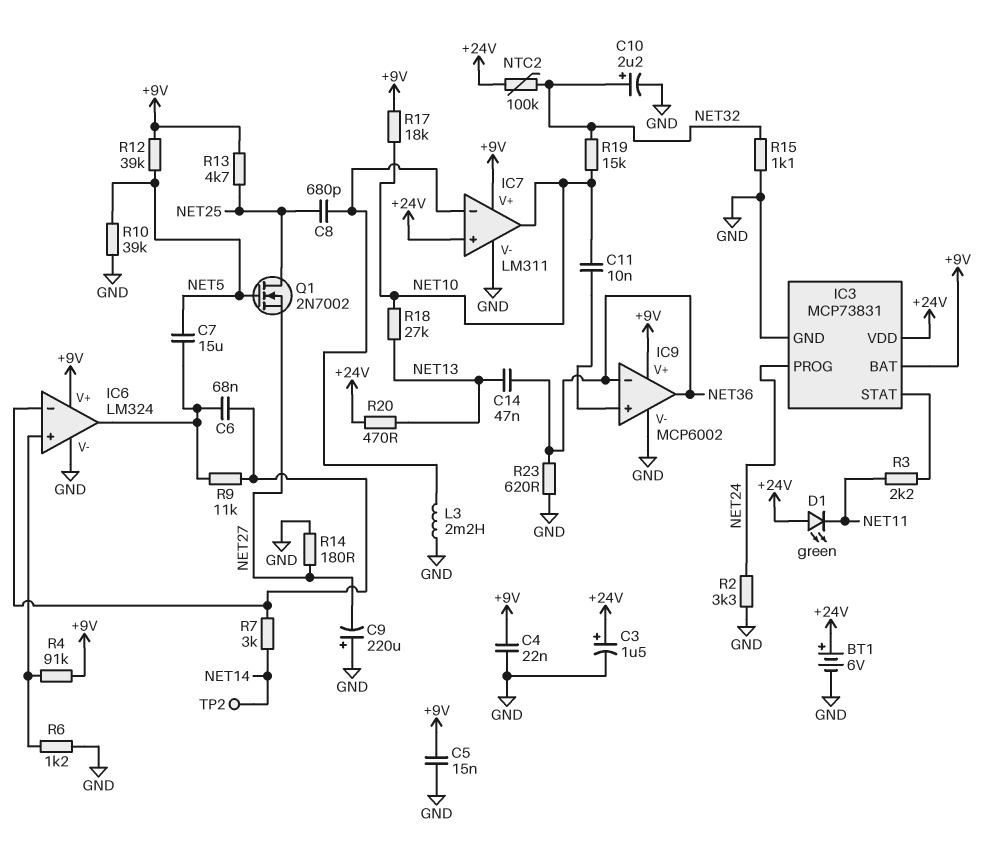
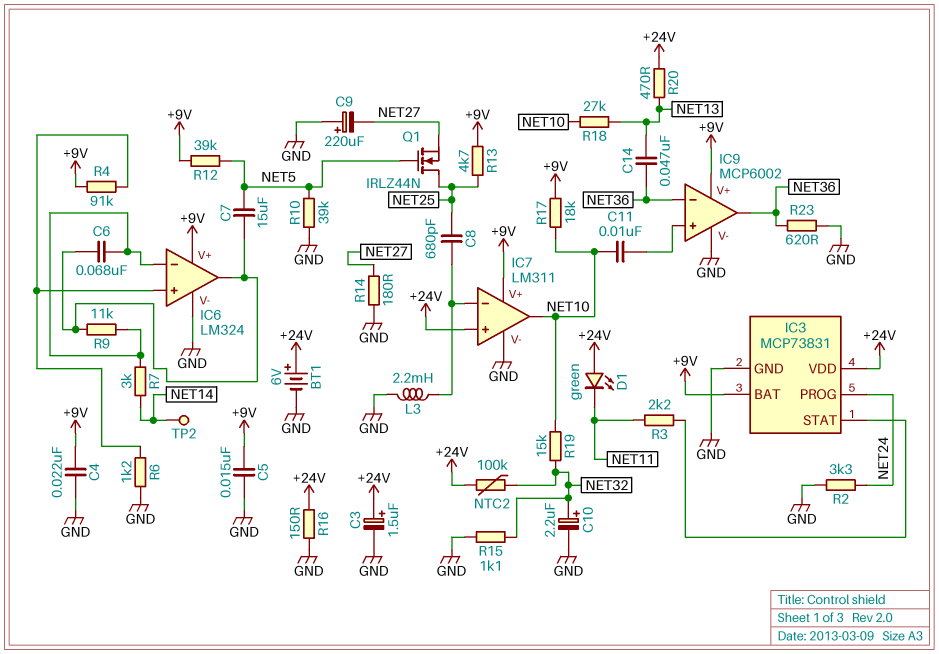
Q1: NMOS 2N7002 (G NET5, D NET25, S NET27) -> NMOS IRLZ44N (G NET5, D NET25, S NET27)
R16: none -> 150 (+24V, GND)

